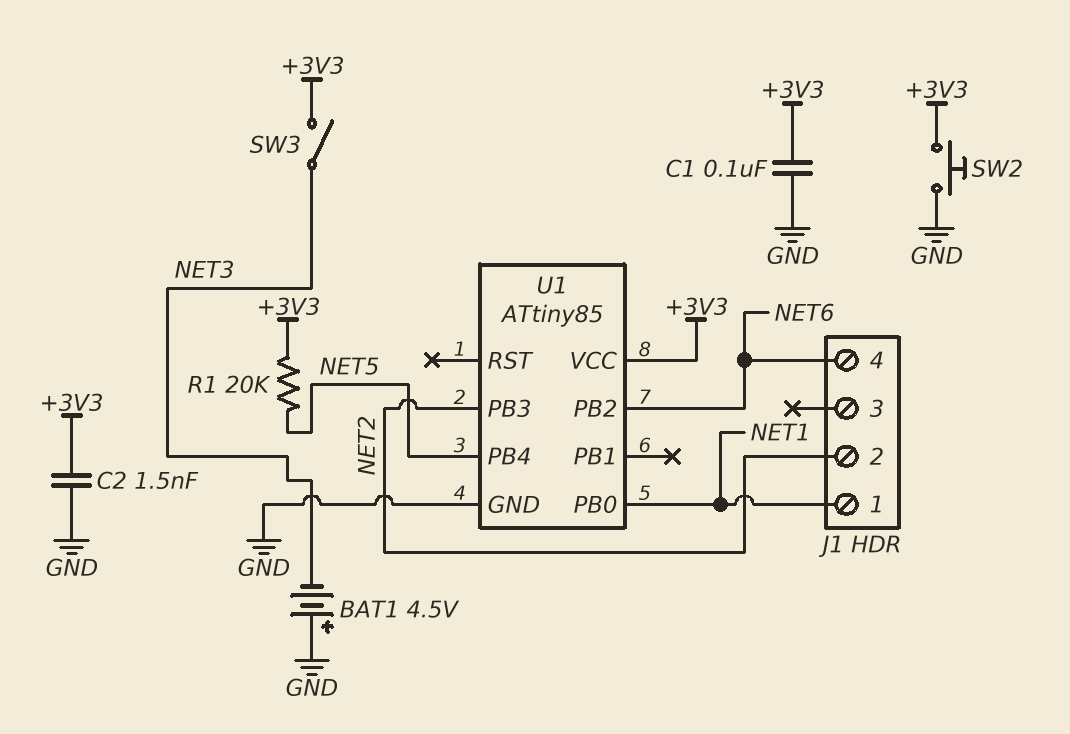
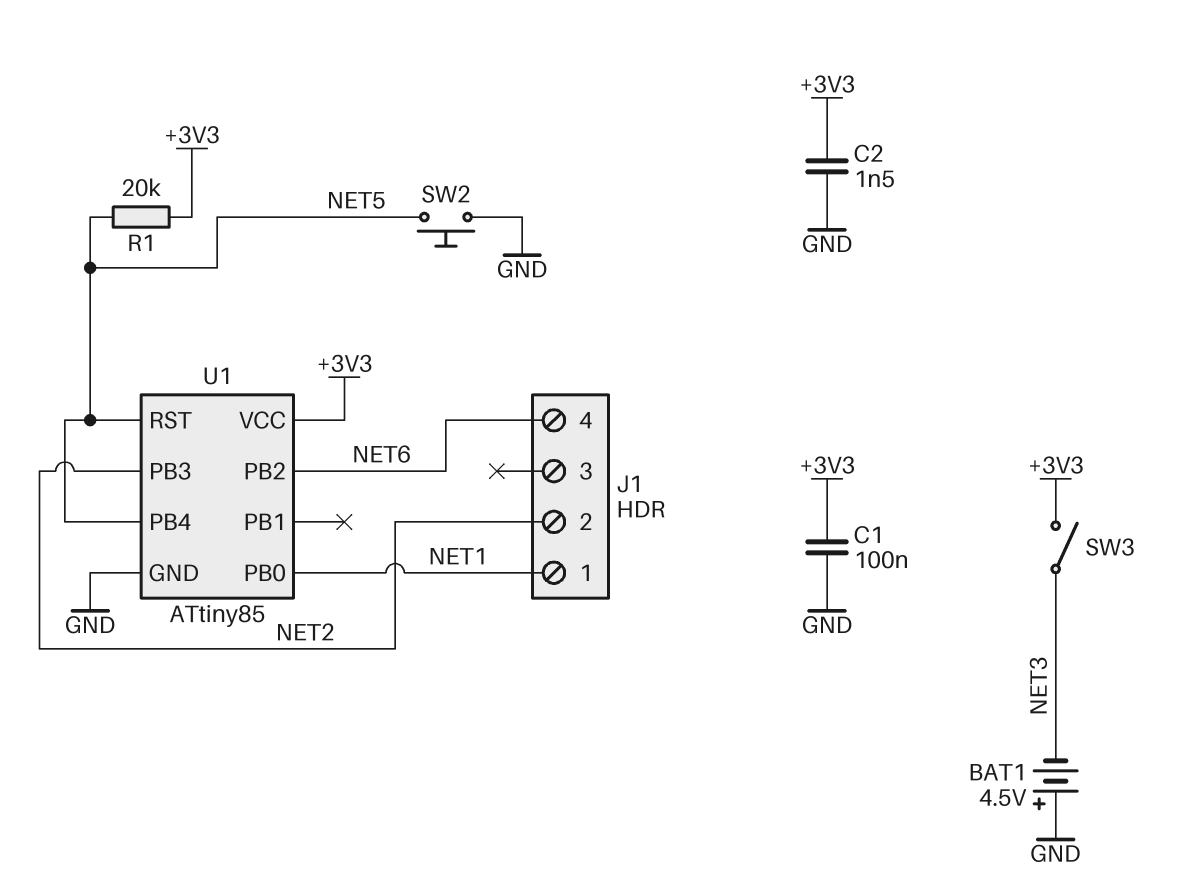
SW2: button (+3V3, GND) -> button (GND, NET5)
U1 pin RST: none -> NET5

